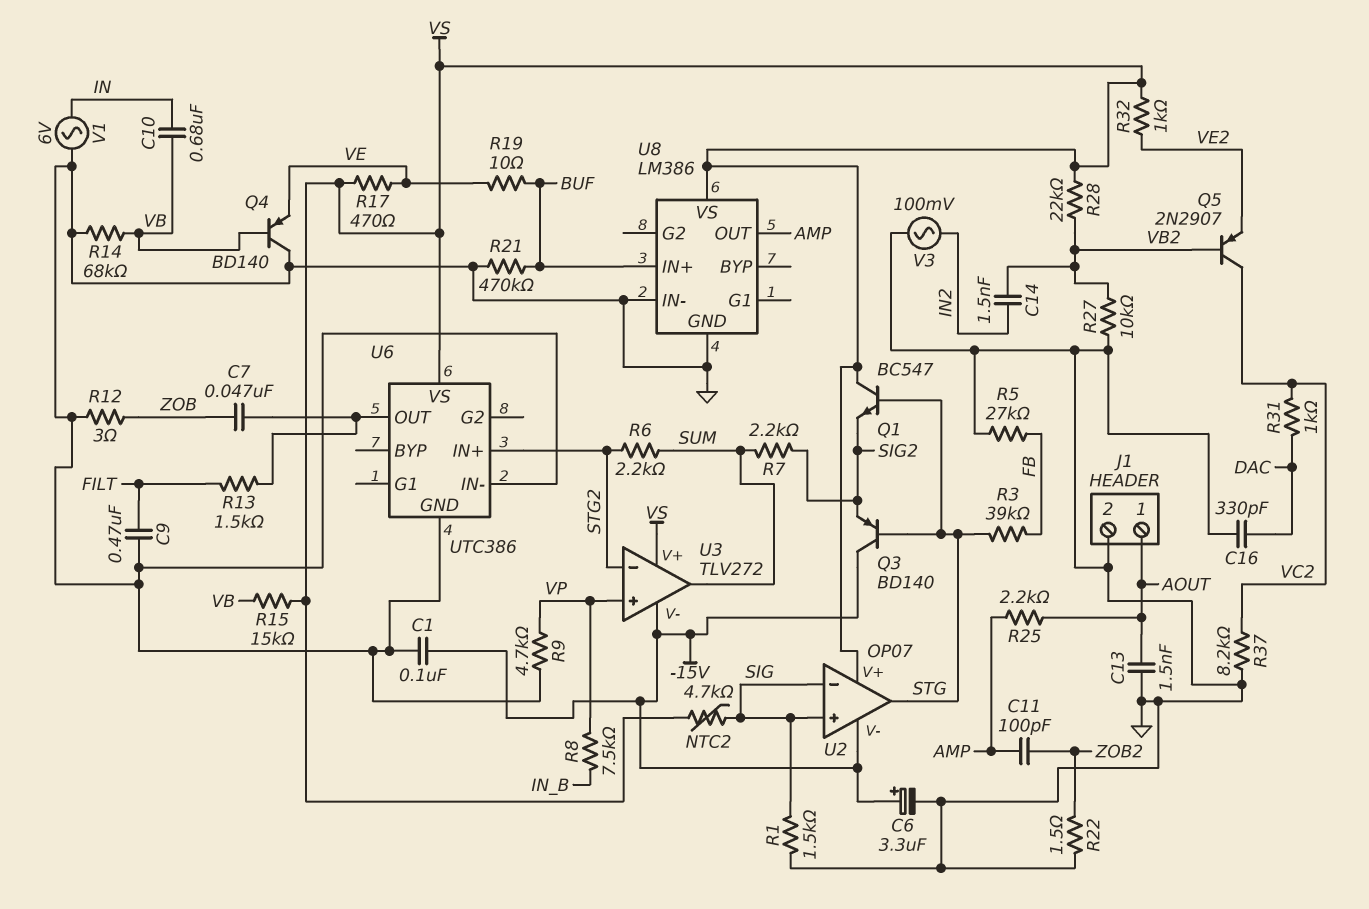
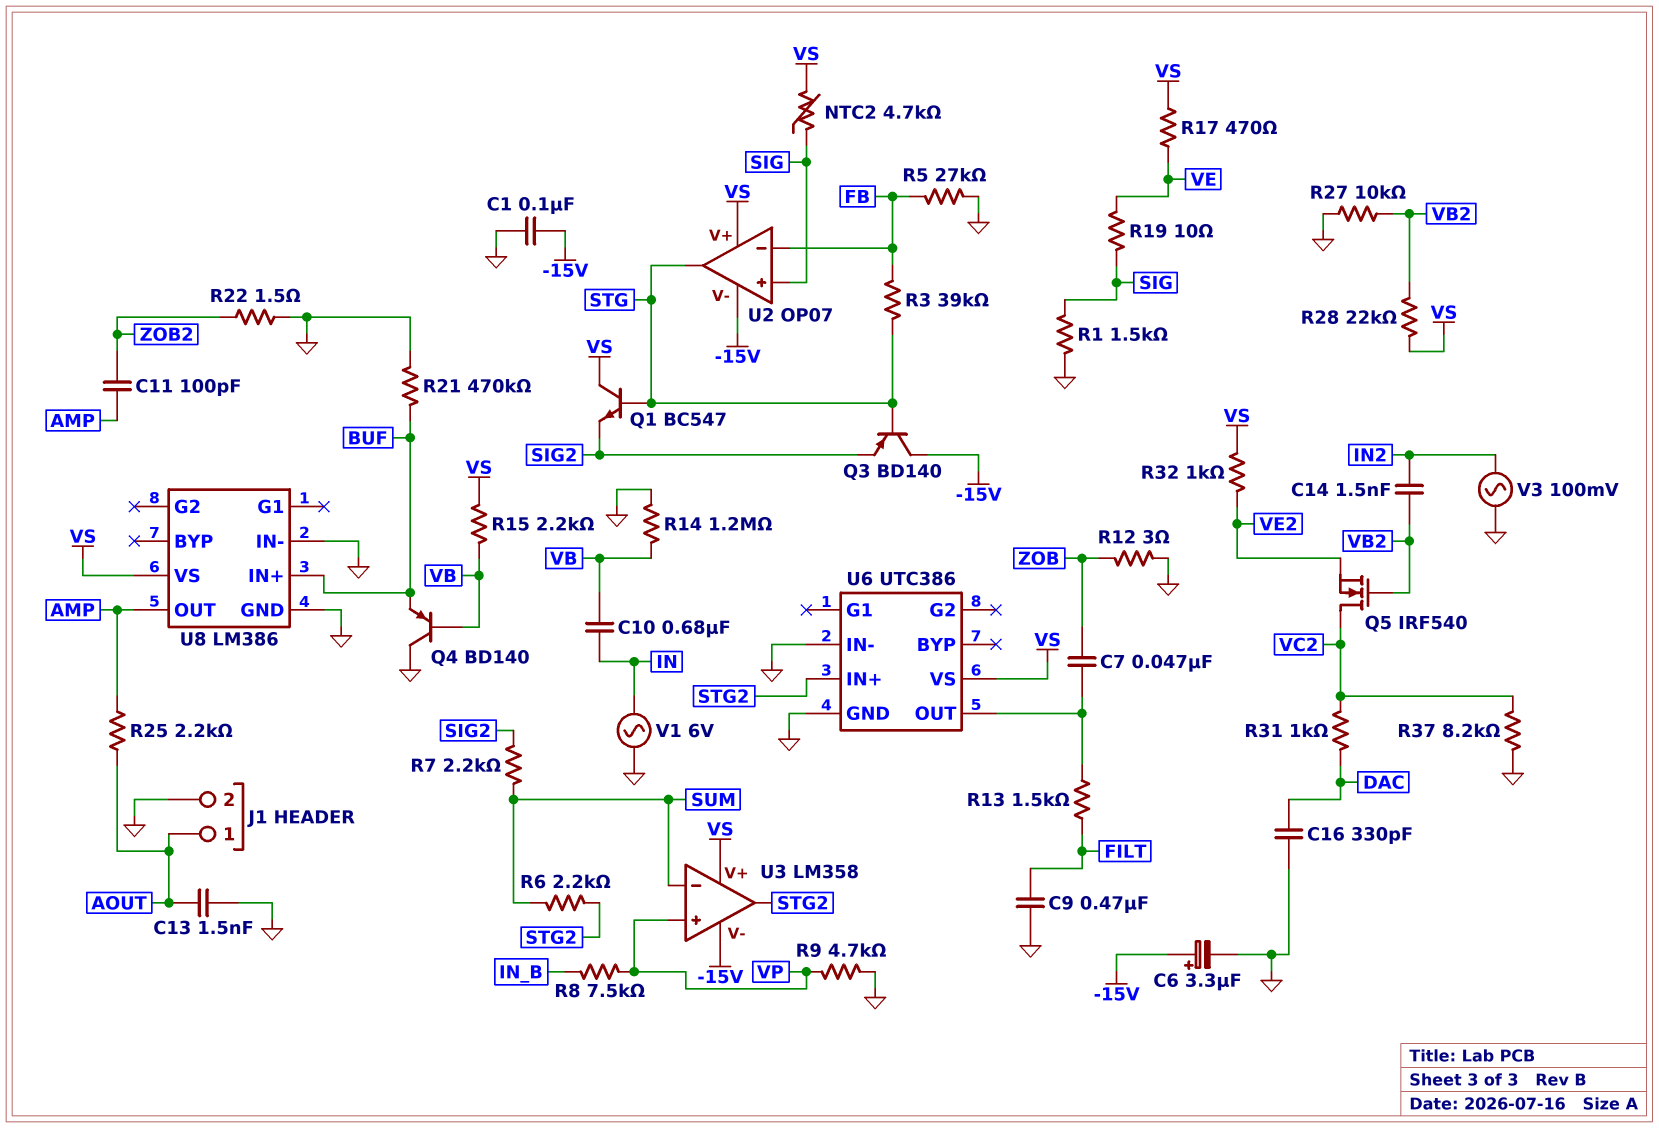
Q4: PNP BD140 (B VB, C GND, E VE) -> PNP BD140 (B VB, C GND, E BUF)
Q5: PNP 2N2907 (B VB2, C VC2, E VE2) -> NMOS IRF540 (G VB2, D VC2, S VE2)
R14: 68k (GND, VB) -> 1.2M (GND, VB)
R15: 15k (VB, VS) -> 2.2k (VB, VS)
R19: 10 (BUF, VE) -> 10 (SIG, VE)
U2 pin in-: SIG -> FB
U3: TLV272 -> LM358
U3 pin in-: STG2 -> SUM
U3 pin out: SUM -> STG2

